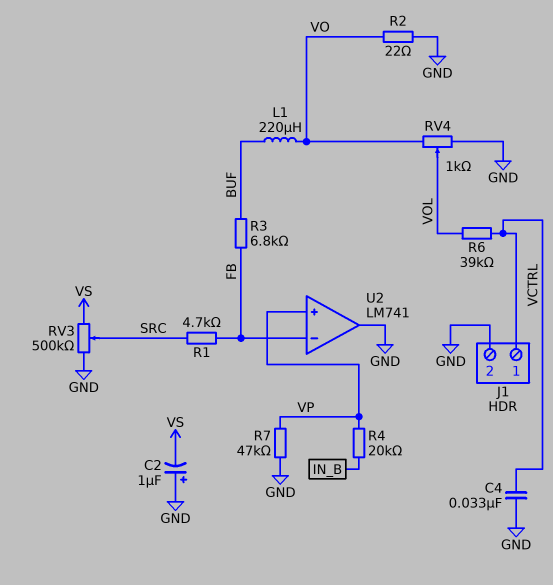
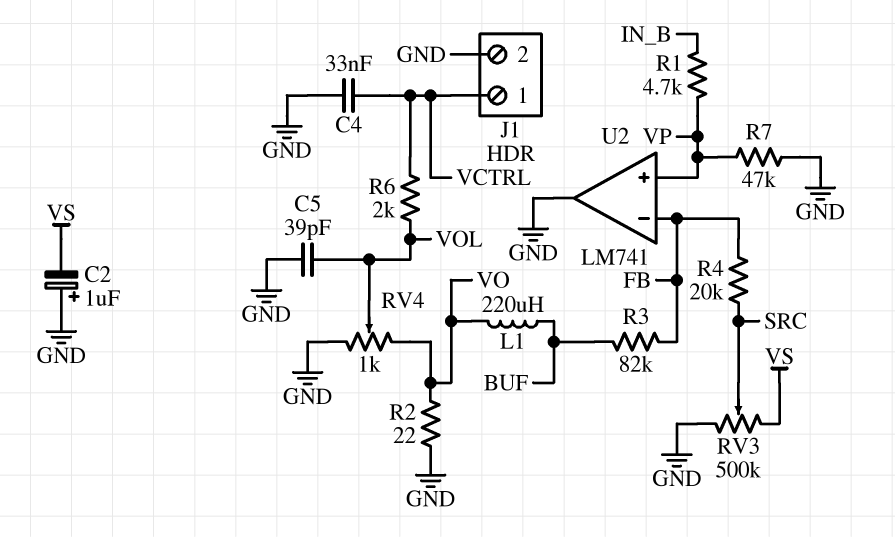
C5: none -> 39pF (GND, VOL)
R1: 4.7k (FB, SRC) -> 4.7k (IN_B, VP)
R3: 6.8k (BUF, FB) -> 82k (BUF, FB)
R4: 20k (IN_B, VP) -> 20k (FB, SRC)
R6: 39k (VCTRL, VOL) -> 2k (VCTRL, VOL)

